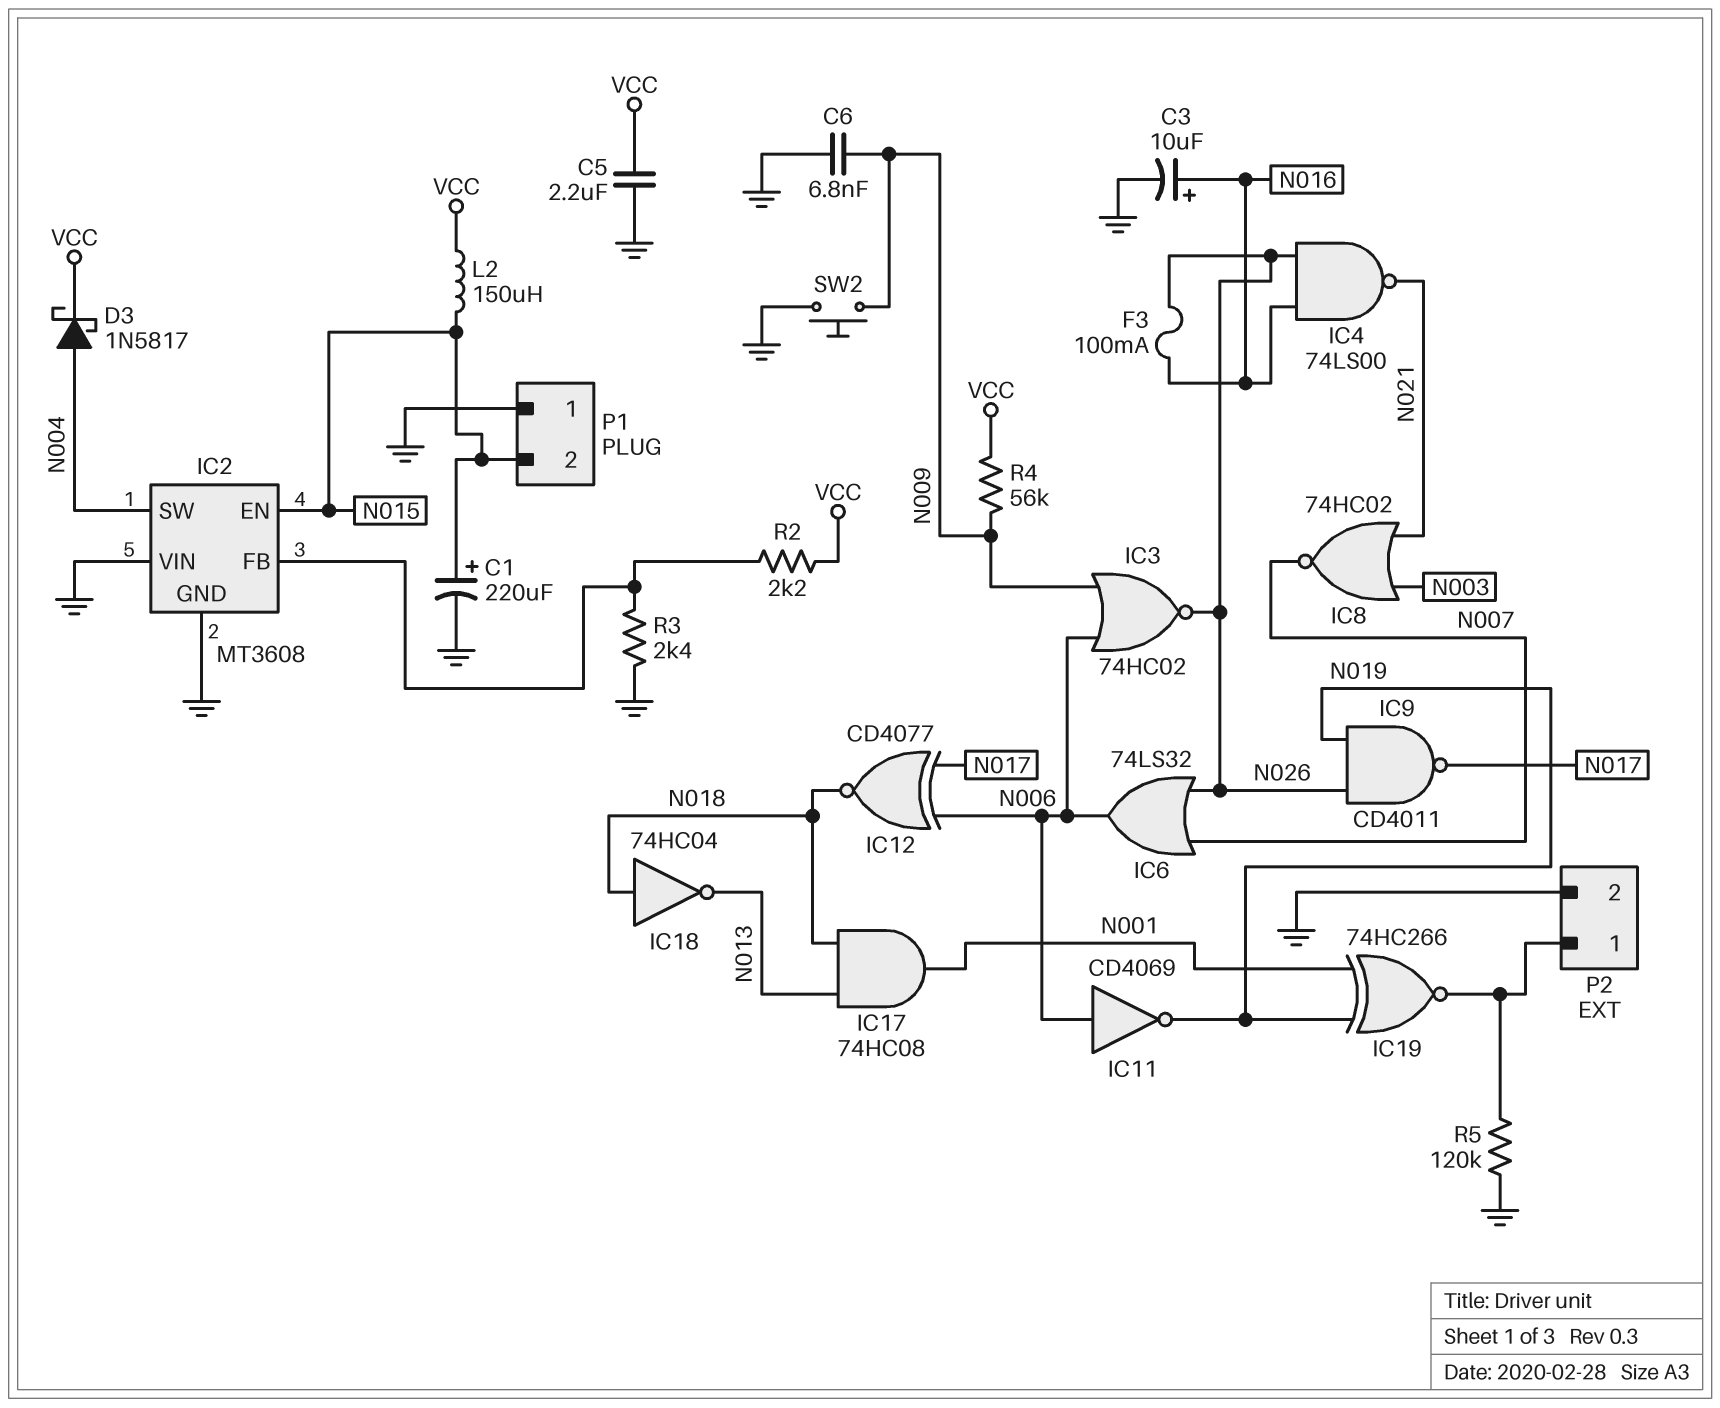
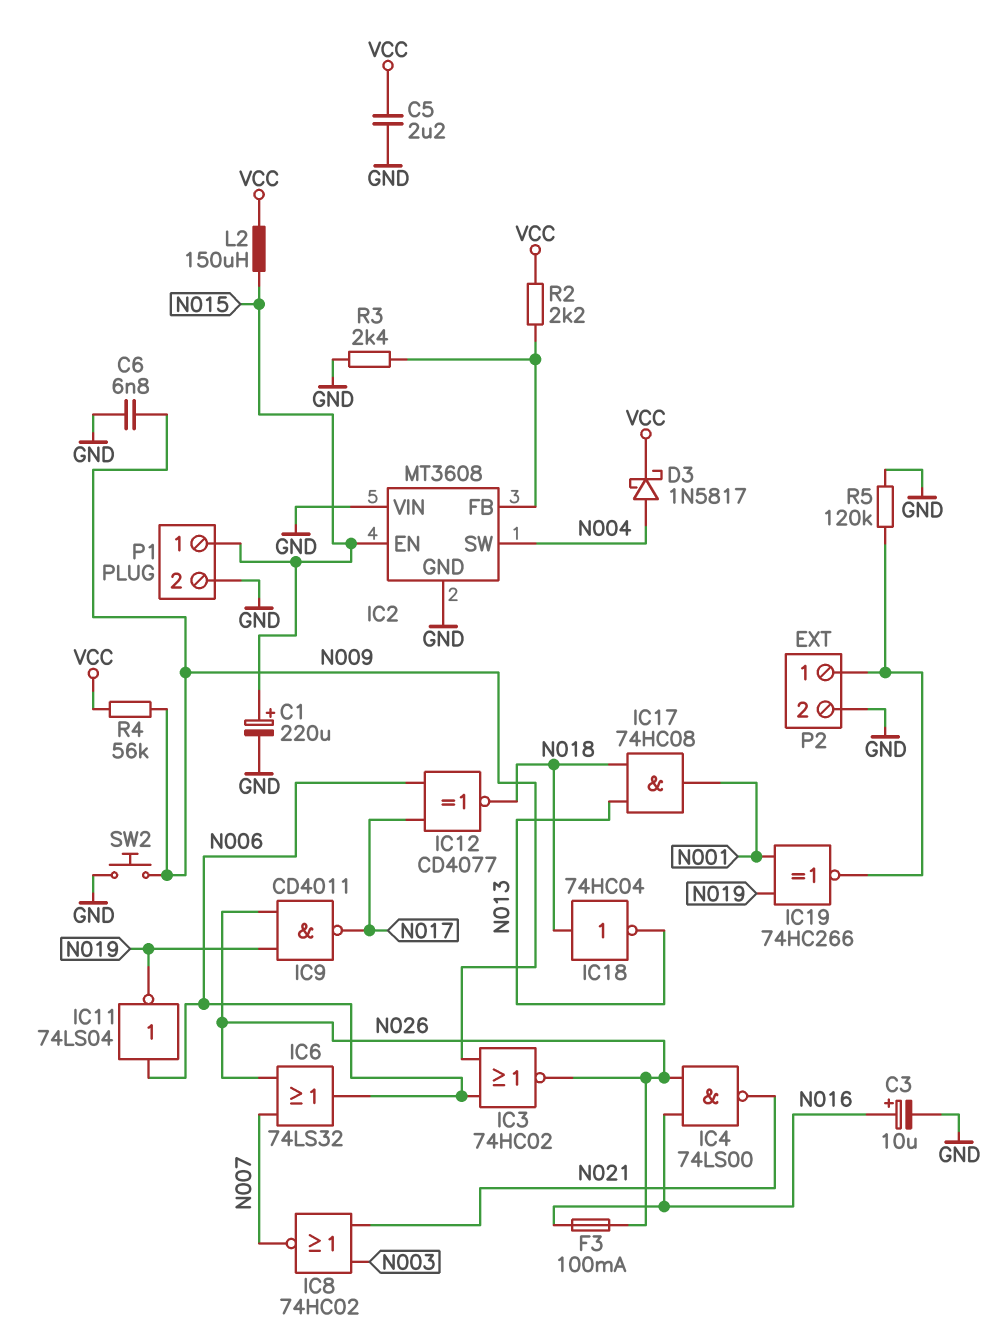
IC11: NOT CD4069 (in N006, out N019) -> NOT 74LS04 (in N006, out N019)
P1 pin 1: GND -> N015
P1 pin 2: N015 -> GND

